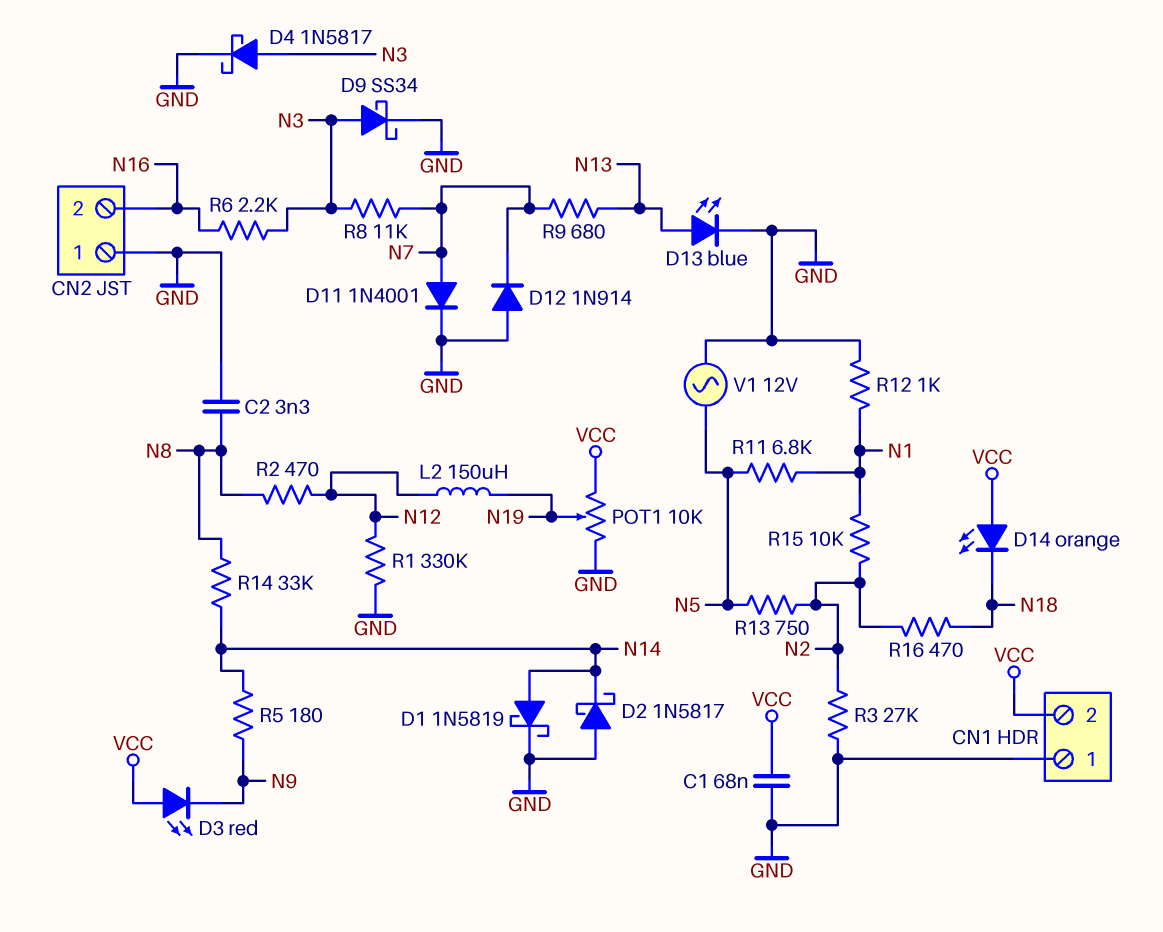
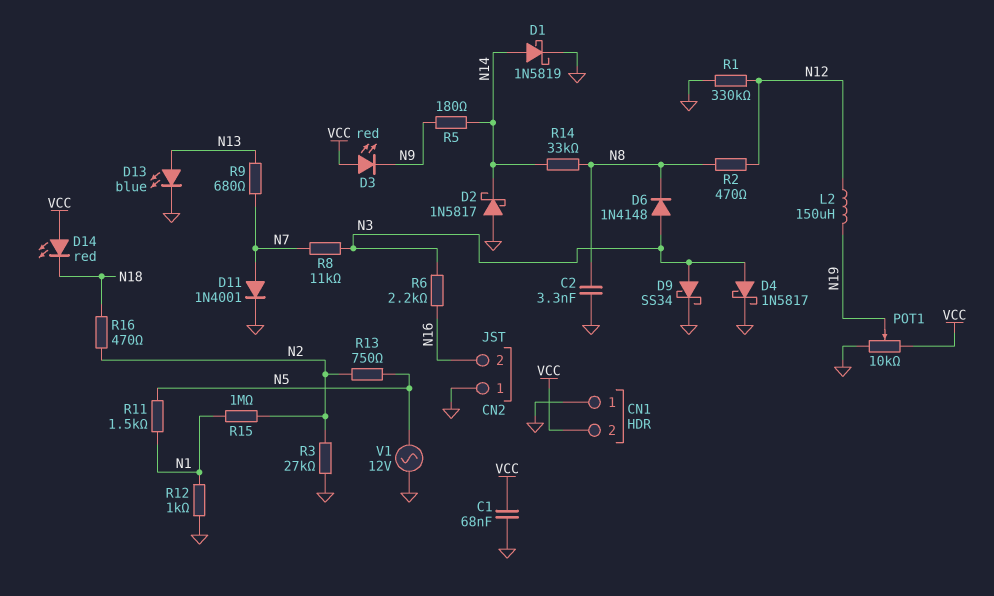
D6: none -> diode 1N4148 (A N3, K N8)
D12: diode 1N914 (A GND, K N7) -> none
D14: LED orange (A VCC, K N18) -> LED red (A VCC, K N18)
R11: 6.8k (N1, N5) -> 1.5k (N1, N5)
R15: 10k (N1, N2) -> 1M (N1, N2)

